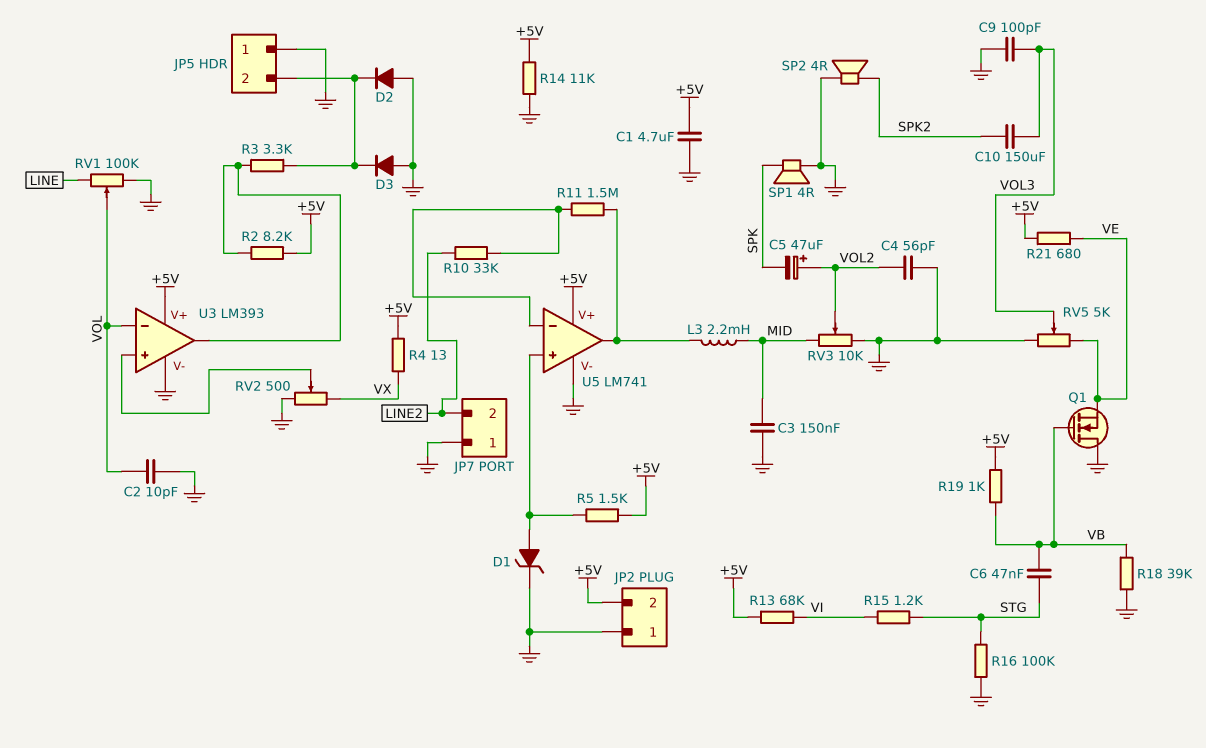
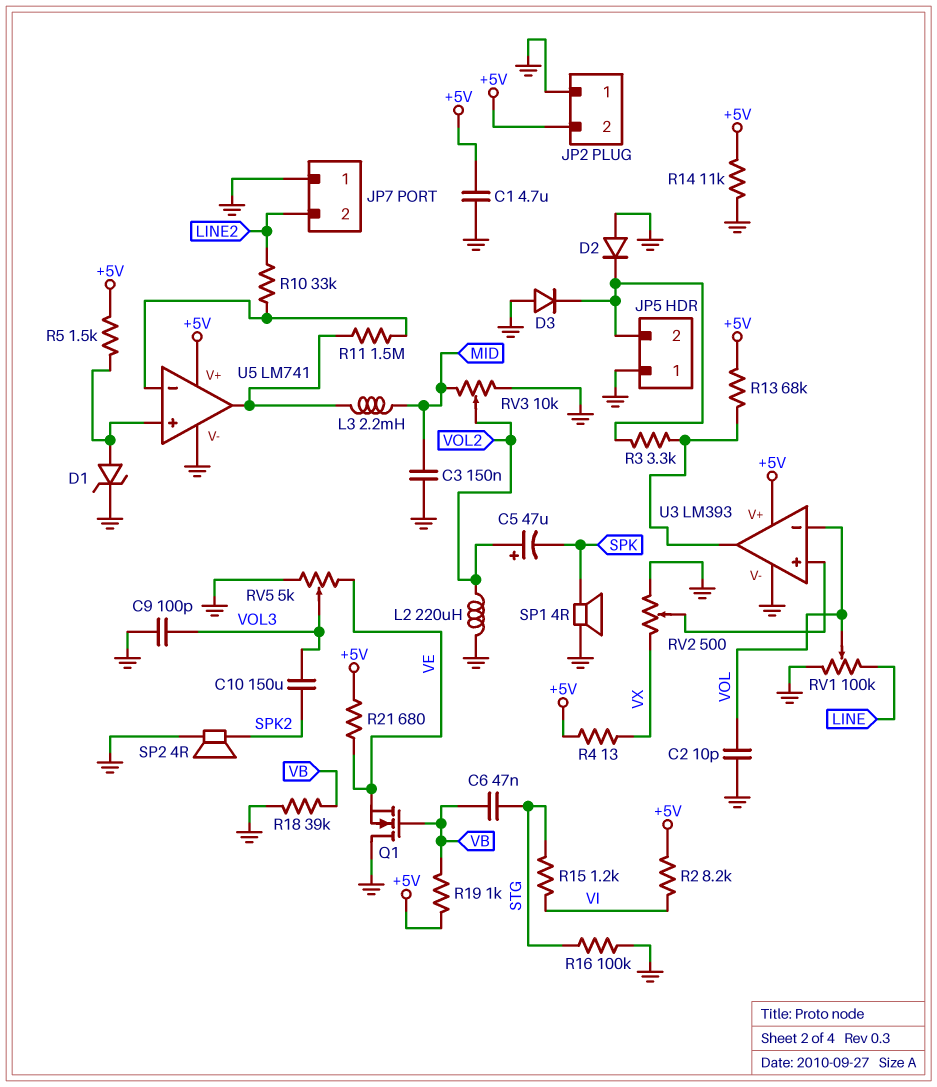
C4: 56pF (GND, VOL2) -> none
L2: none -> 220uH (GND, VOL2)
R2: 8.2k (+5V, U3/out) -> 8.2k (+5V, VI)
R13: 68k (+5V, VI) -> 68k (+5V, U3/out)

